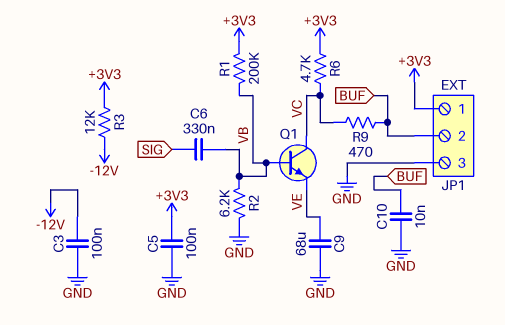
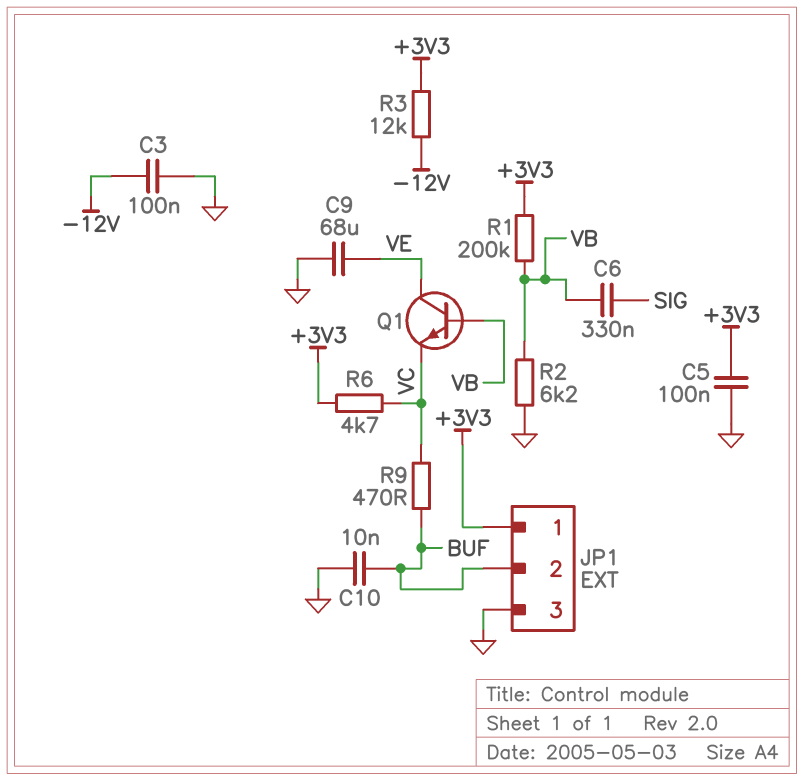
Q1: NPN (B VB, C VC, E VE) -> NPN (B VB, C VE, E VC)

